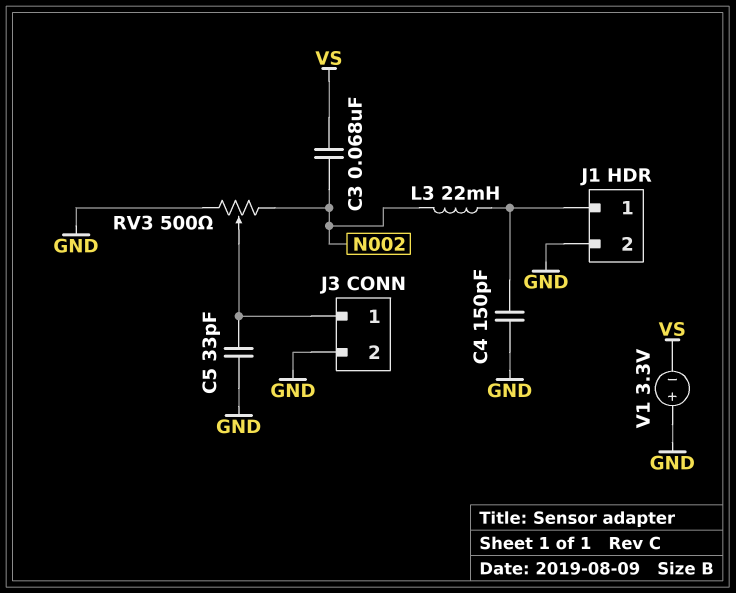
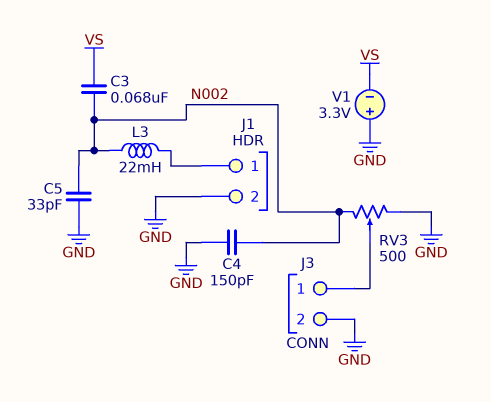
C4: 150pF (GND, J1/1) -> 150pF (GND, N002)
C5: 33pF (GND, J3/1) -> 33pF (GND, N002)

